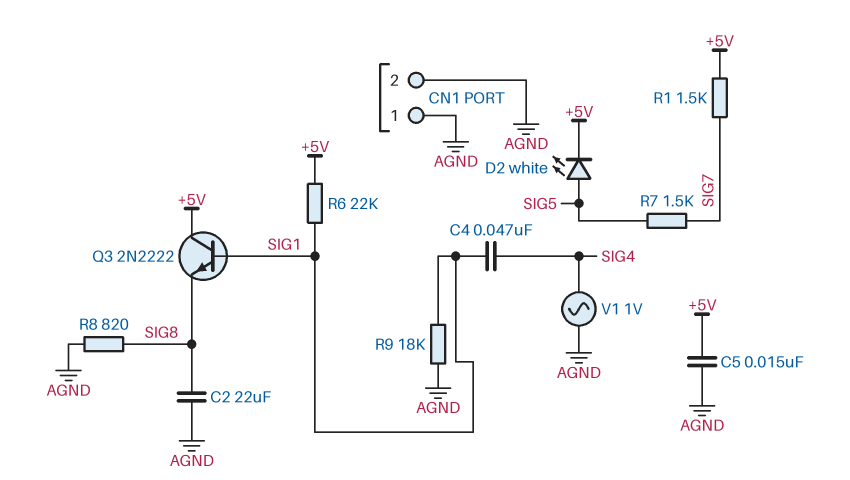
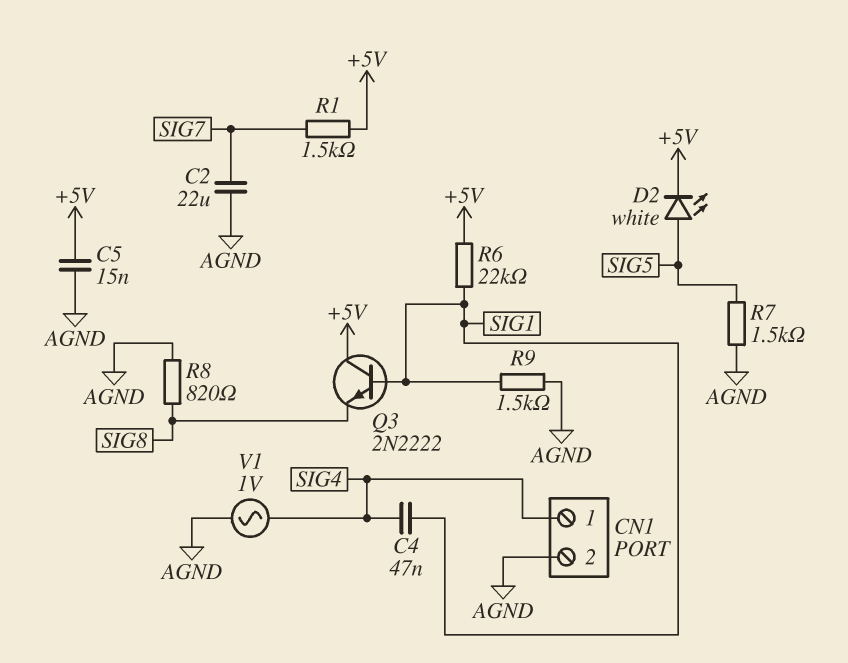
C2: 22uF (AGND, SIG8) -> 22uF (AGND, SIG7)
CN1 pin 1: AGND -> SIG4
R7: 1.5k (SIG5, SIG7) -> 1.5k (AGND, SIG5)
R9: 18k (AGND, SIG1) -> 1.5k (AGND, SIG1)

